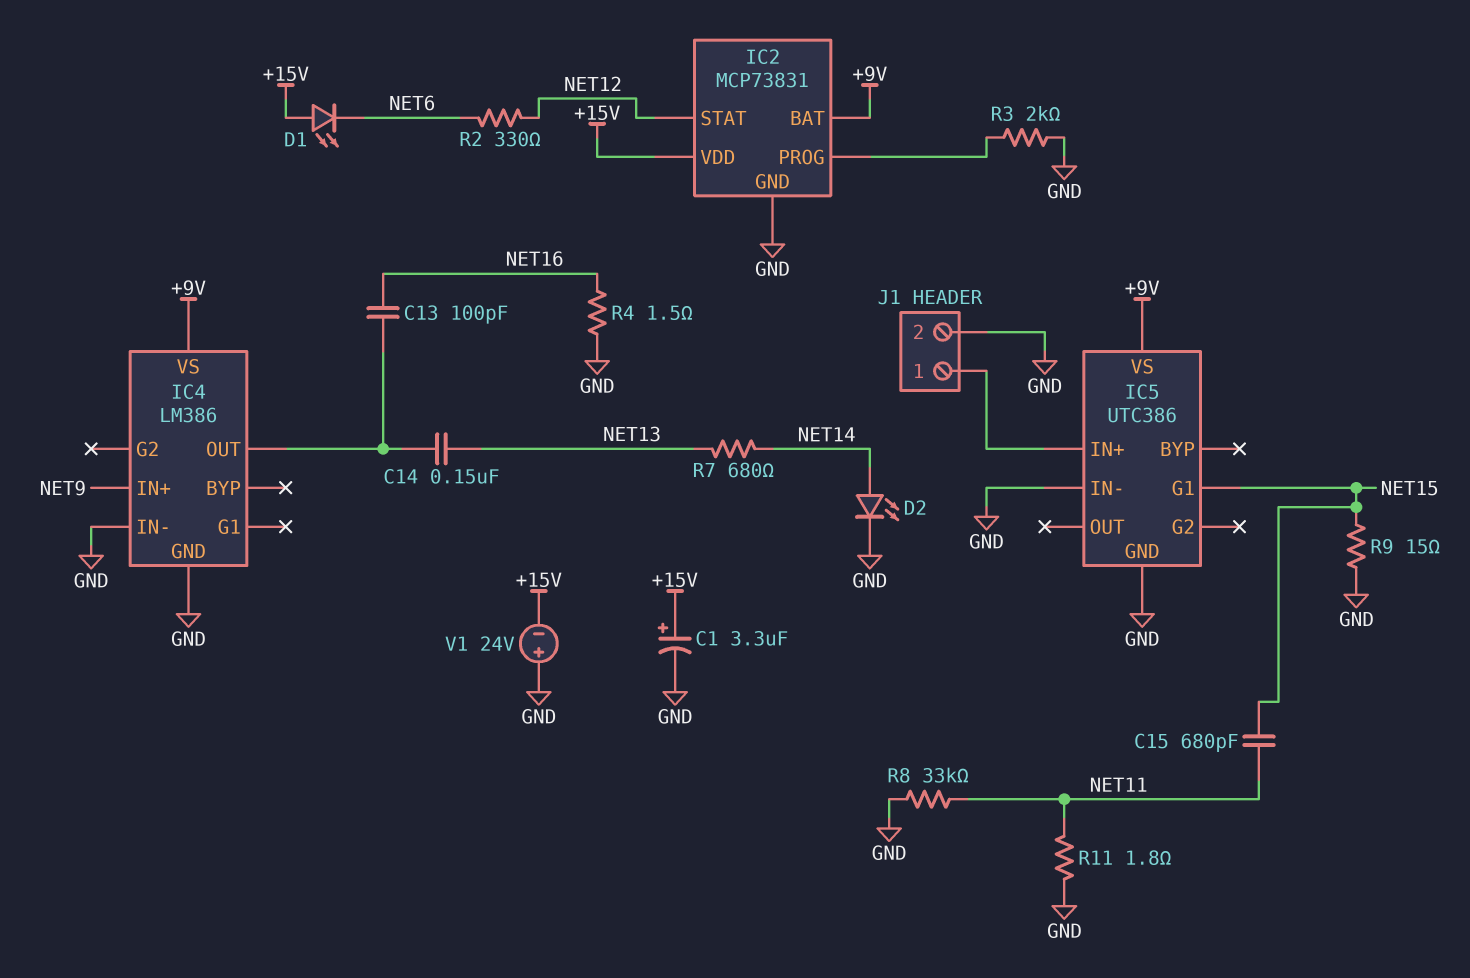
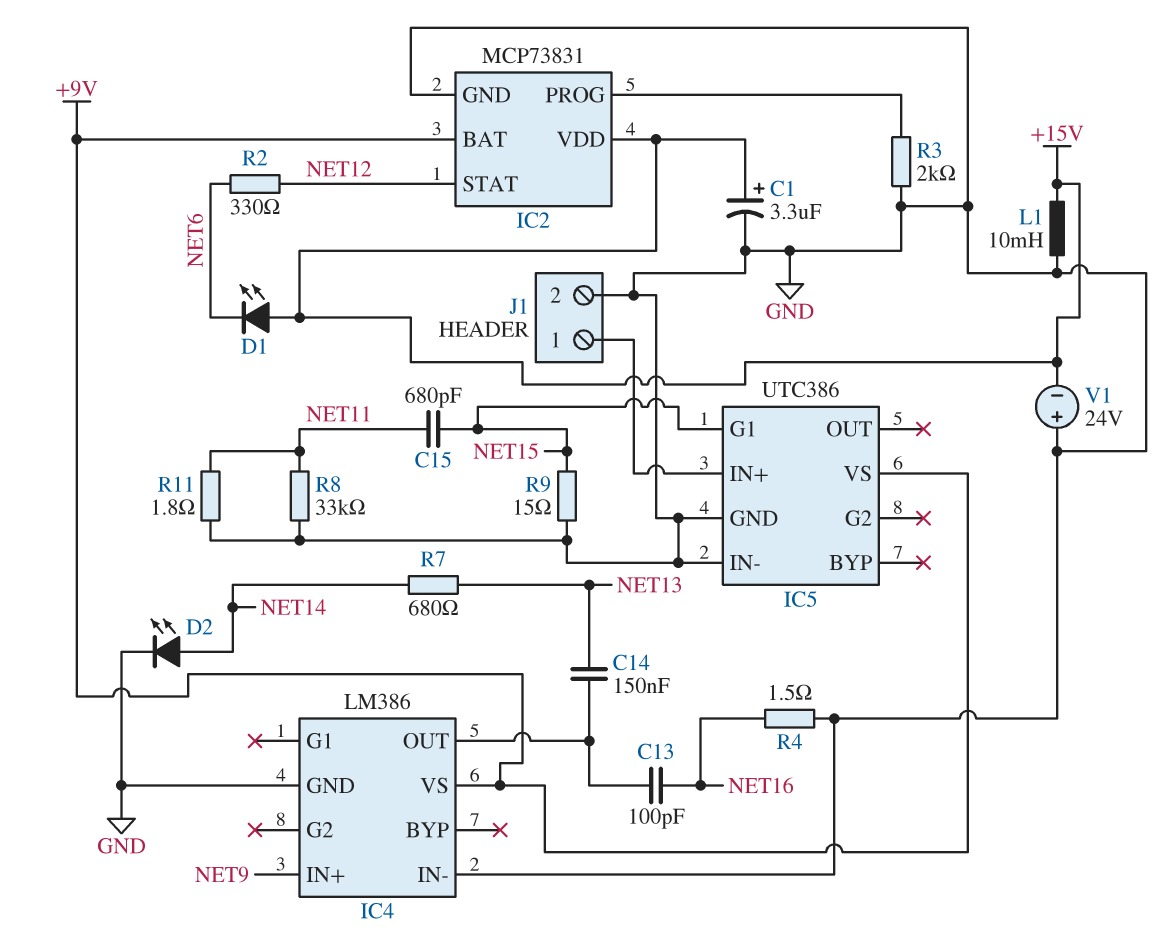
L1: none -> 10mH (+15V, GND)

